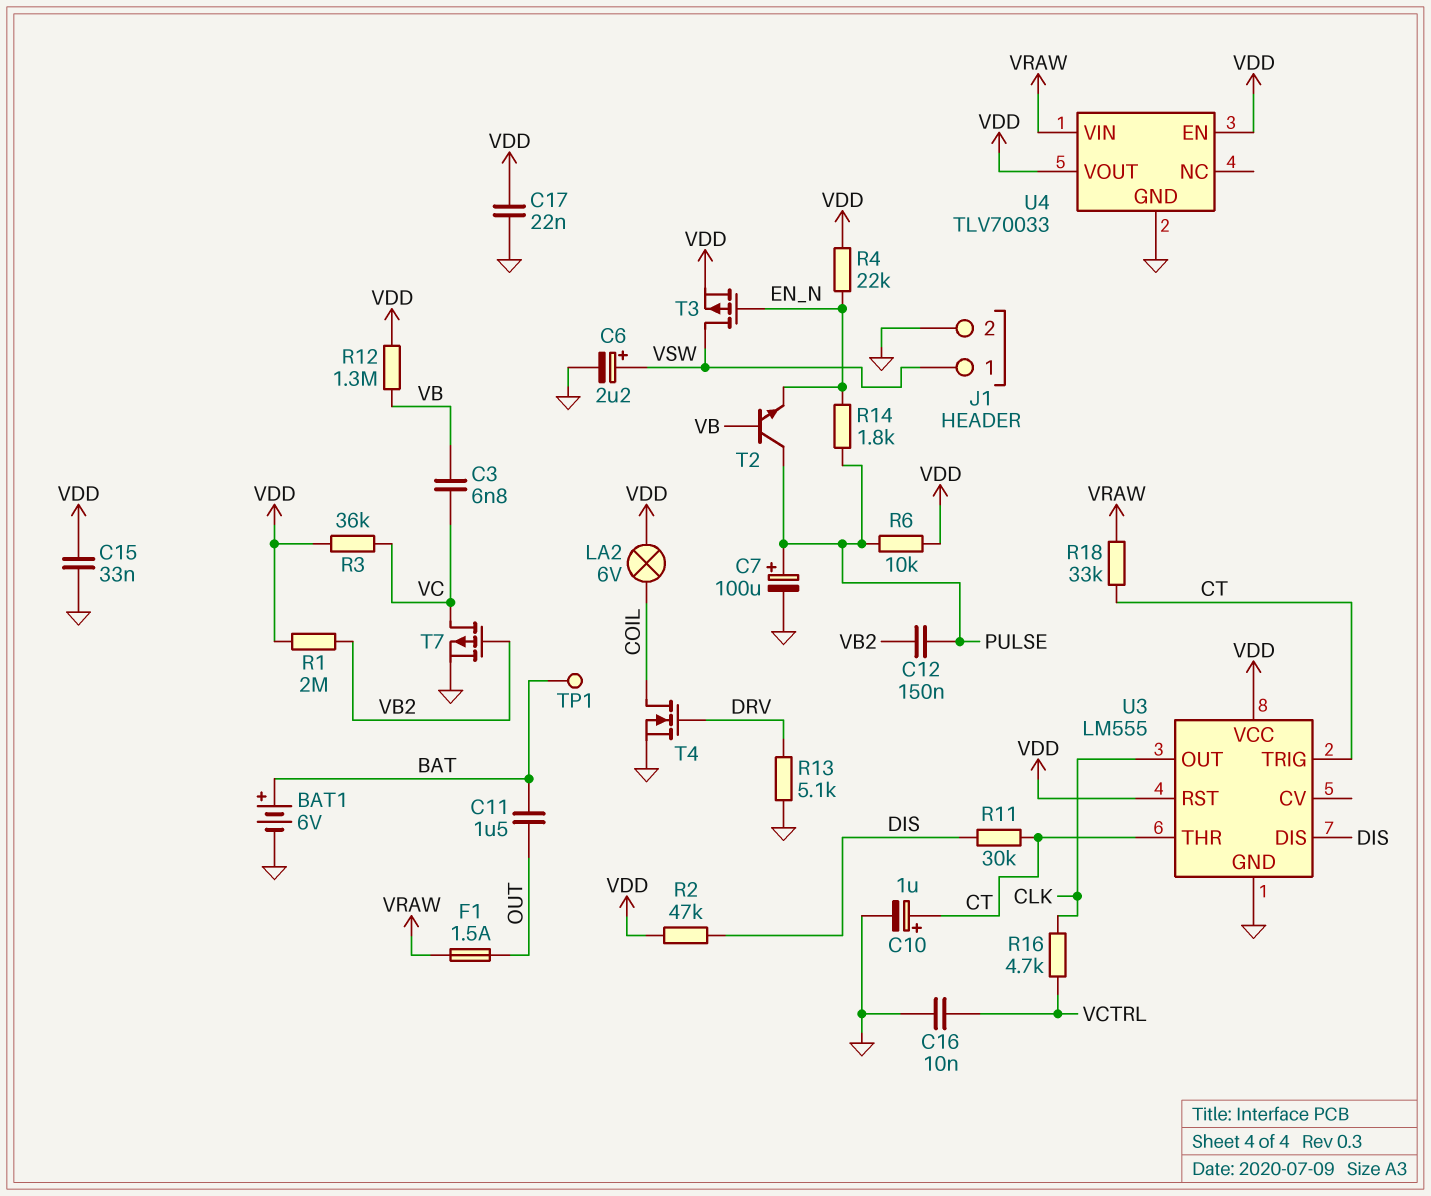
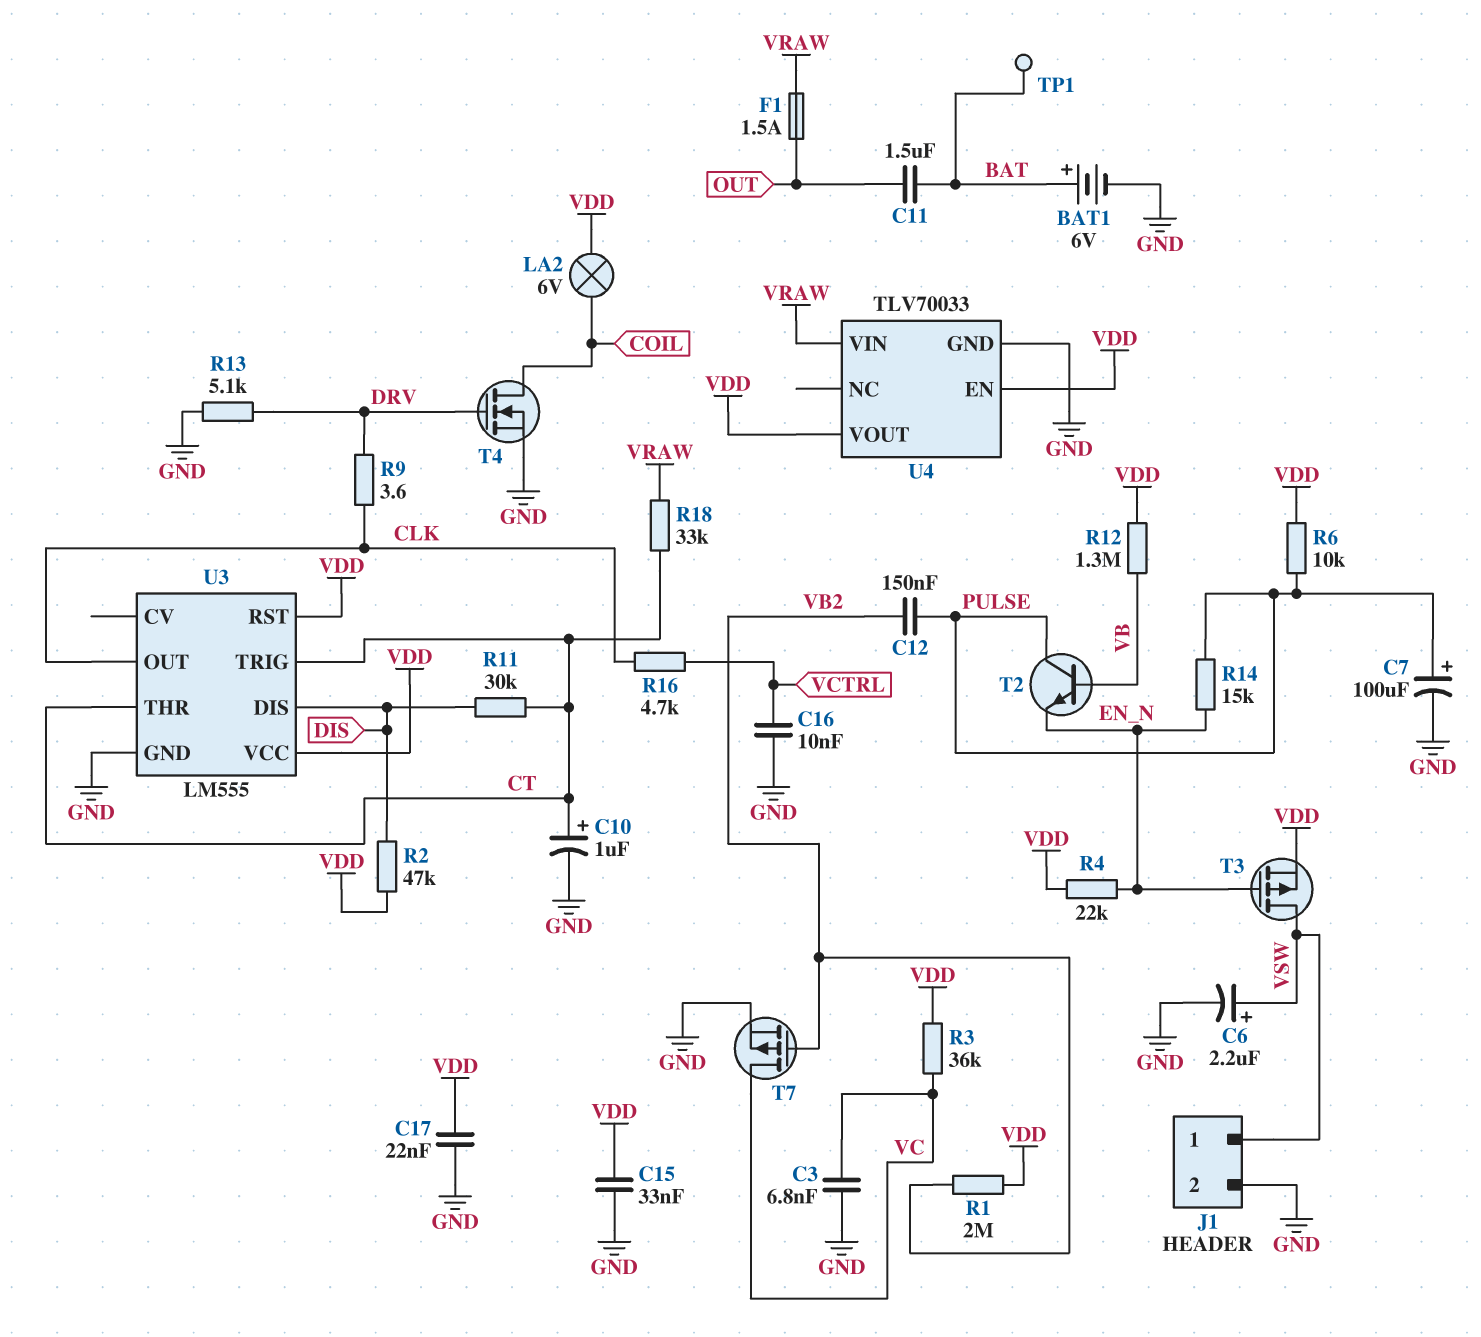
C3: 6.8nF (VB, VC) -> 6.8nF (GND, VC)
R9: none -> 3.6 (CLK, DRV)
R14: 1.8k (EN_N, PULSE) -> 15k (EN_N, PULSE)

